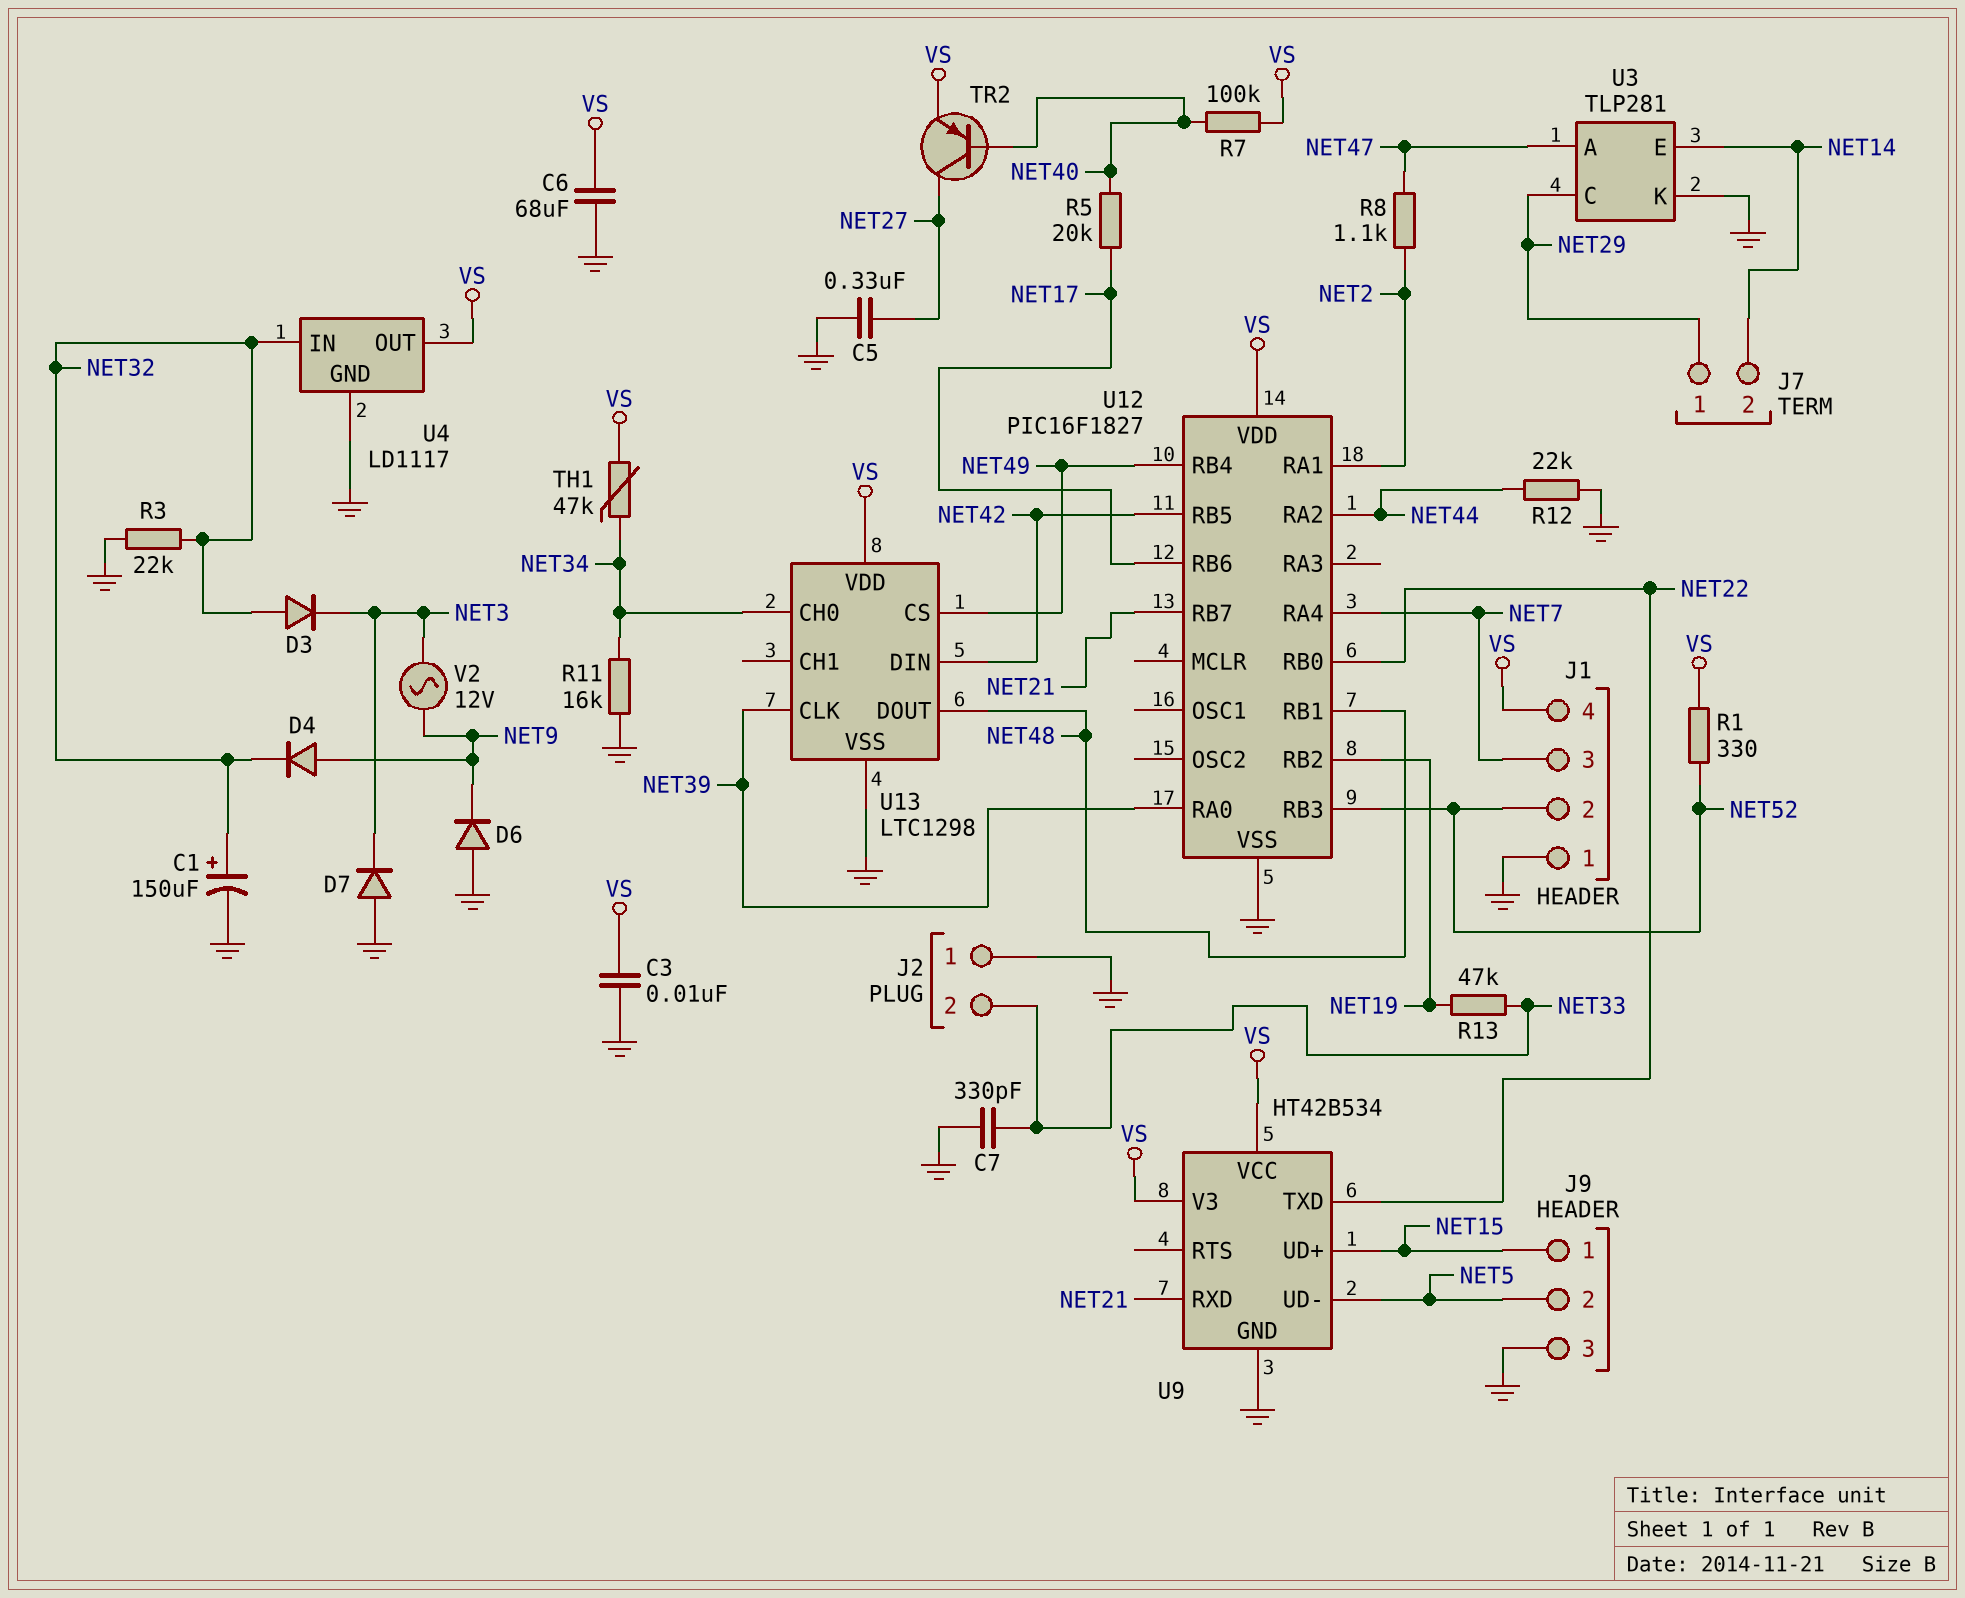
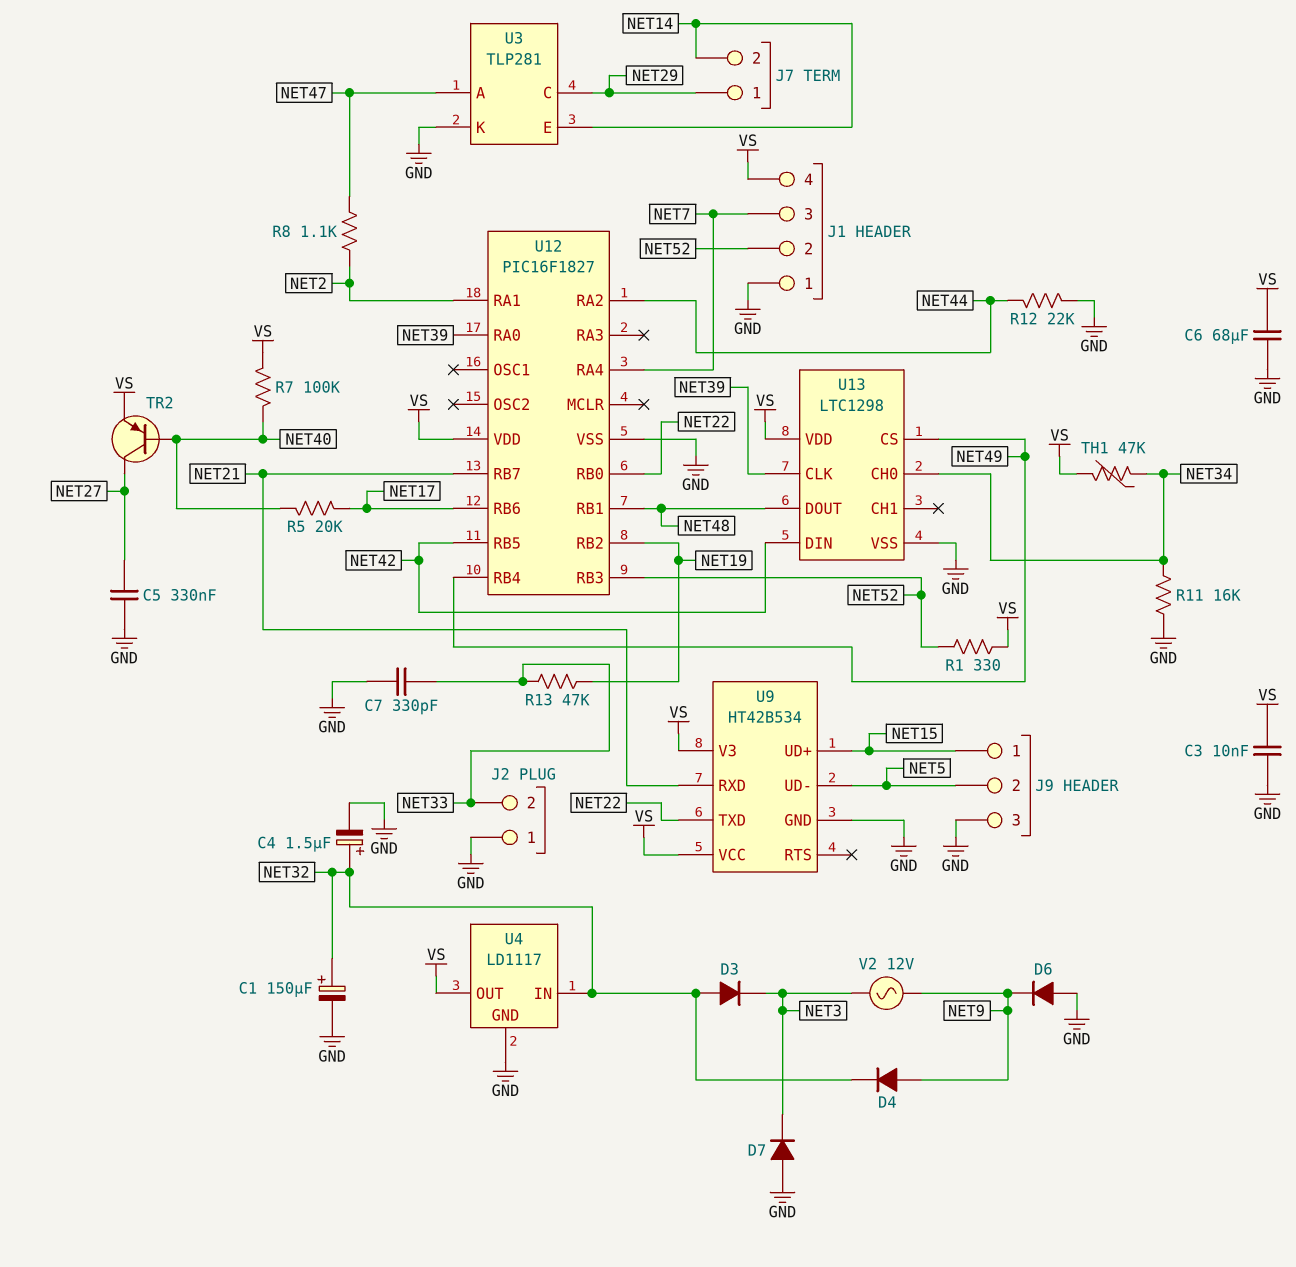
C4: none -> 1.5uF (plus NET32, minus GND)
R3: 22k (GND, NET32) -> none

